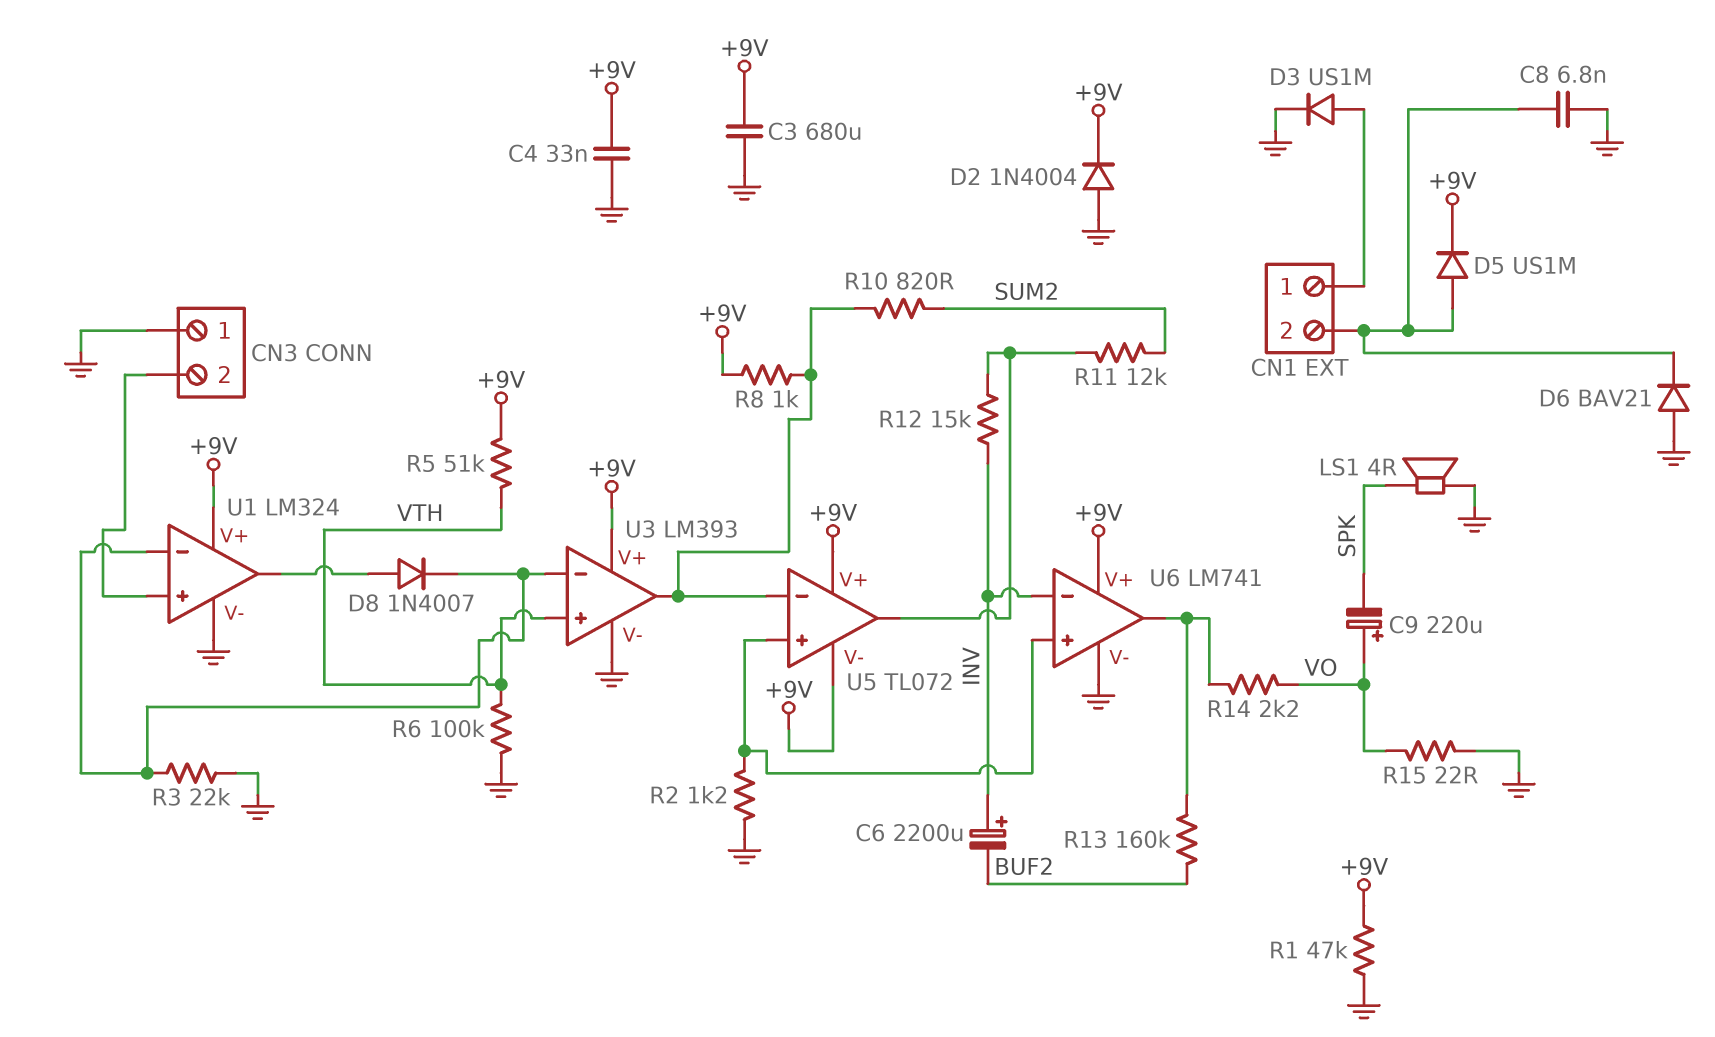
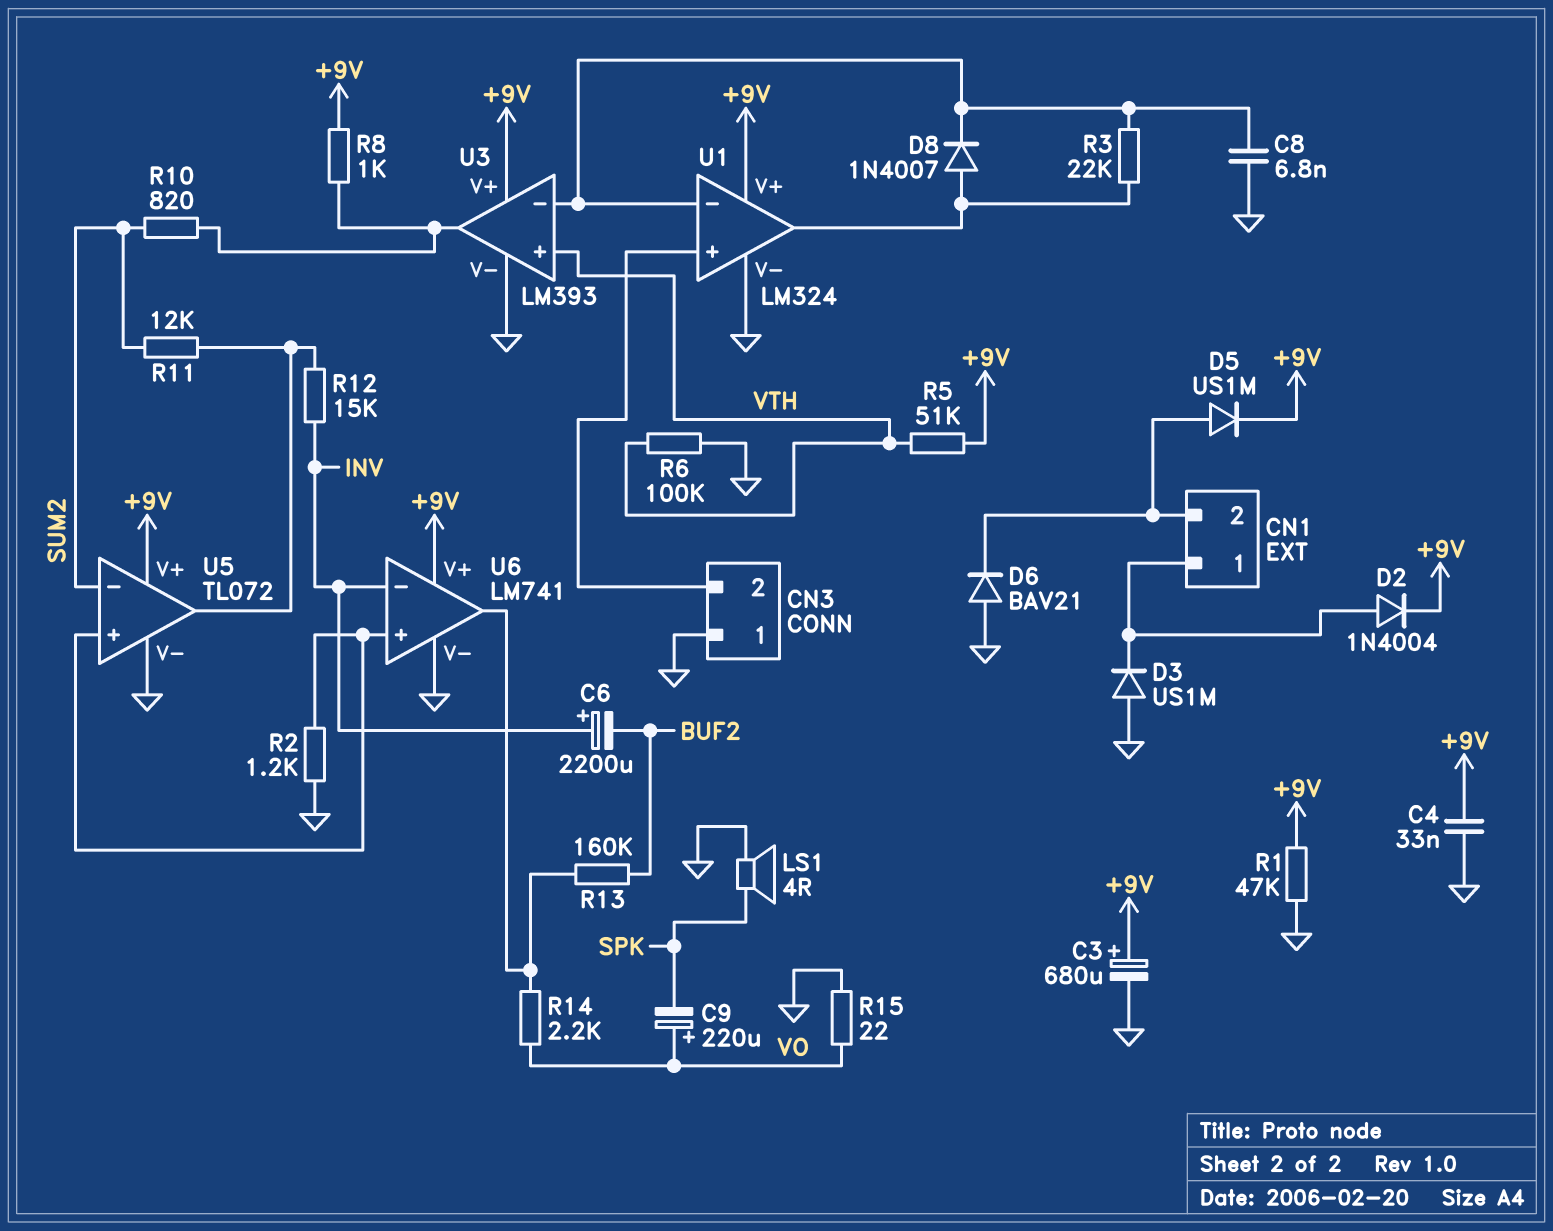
C3: 680uF (+9V, GND) -> 680uF (plus +9V, minus GND)
C8: 6.8nF (CN1/2, GND) -> 6.8nF (GND, U1/in-)
D2: diode 1N4004 (A GND, K +9V) -> diode 1N4004 (A CN1/1, K +9V)
D3: diode US1M (A CN1/1, K GND) -> diode US1M (A GND, K CN1/1)
R3: 22k (GND, U1/in-) -> 22k (U1/in-, U1/out)
U5 pin V-: +9V -> GND
U5 pin in-: U3/out -> SUM2

